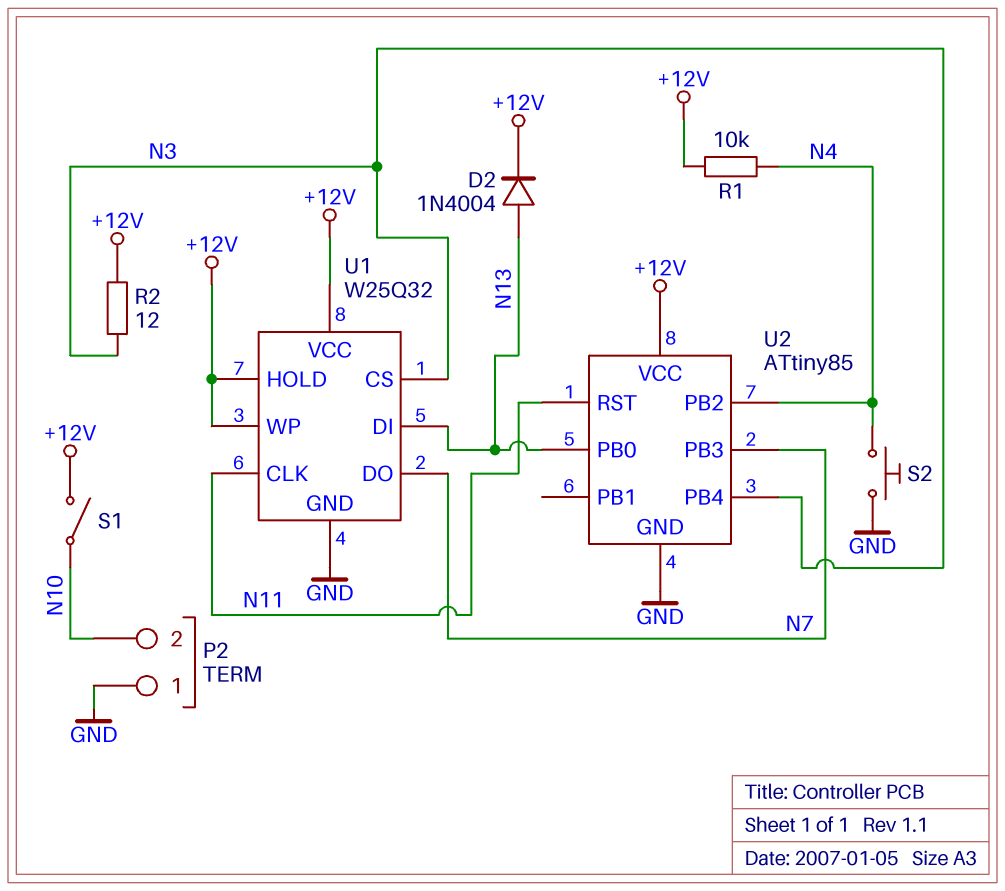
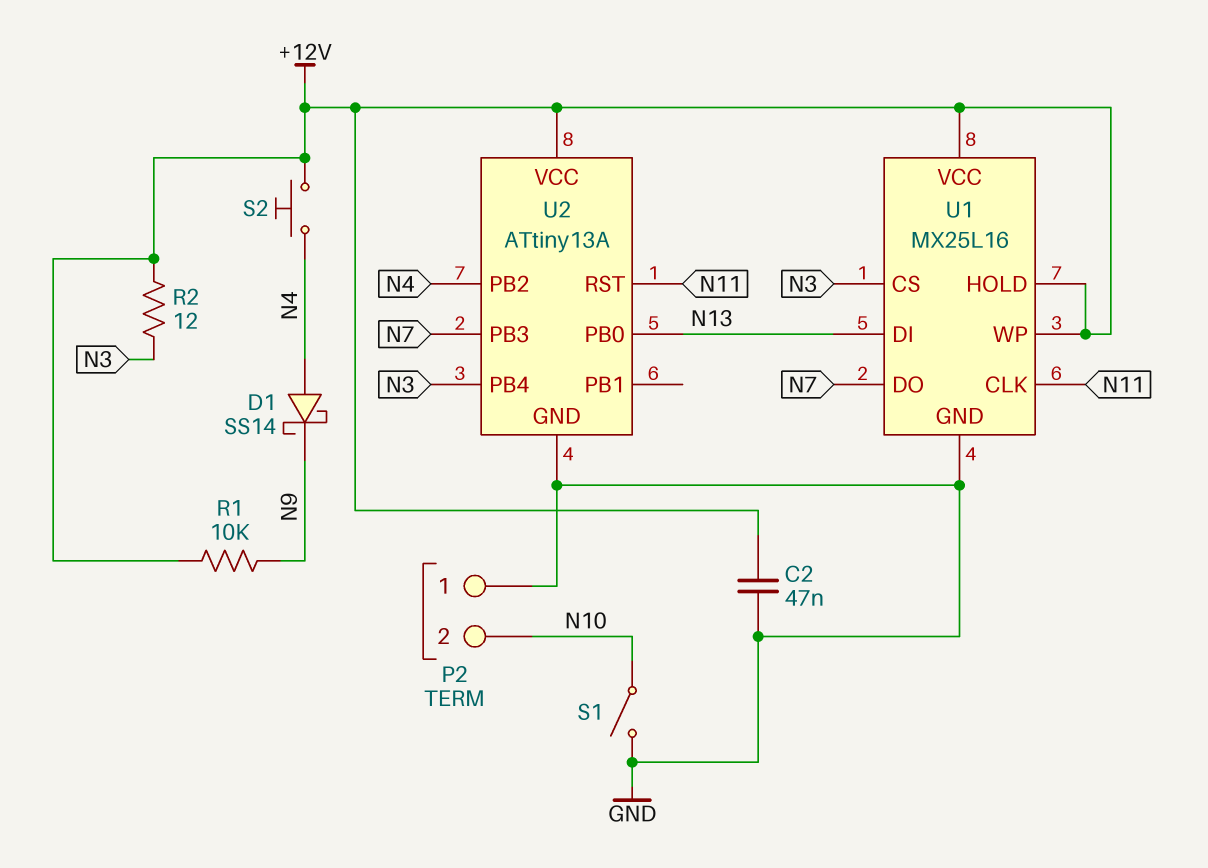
C2: none -> 47nF (+12V, GND)
D1: none -> schottky SS14 (A N4, K N9)
D2: diode 1N4004 (A N13, K +12V) -> none
R1: 10k (+12V, N4) -> 10k (+12V, N9)
S1: switch (+12V, N10) -> switch (GND, N10)
S2: button (GND, N4) -> button (+12V, N4)
U1: W25Q32 -> MX25L16
U2: ATtiny85 -> ATtiny13A

